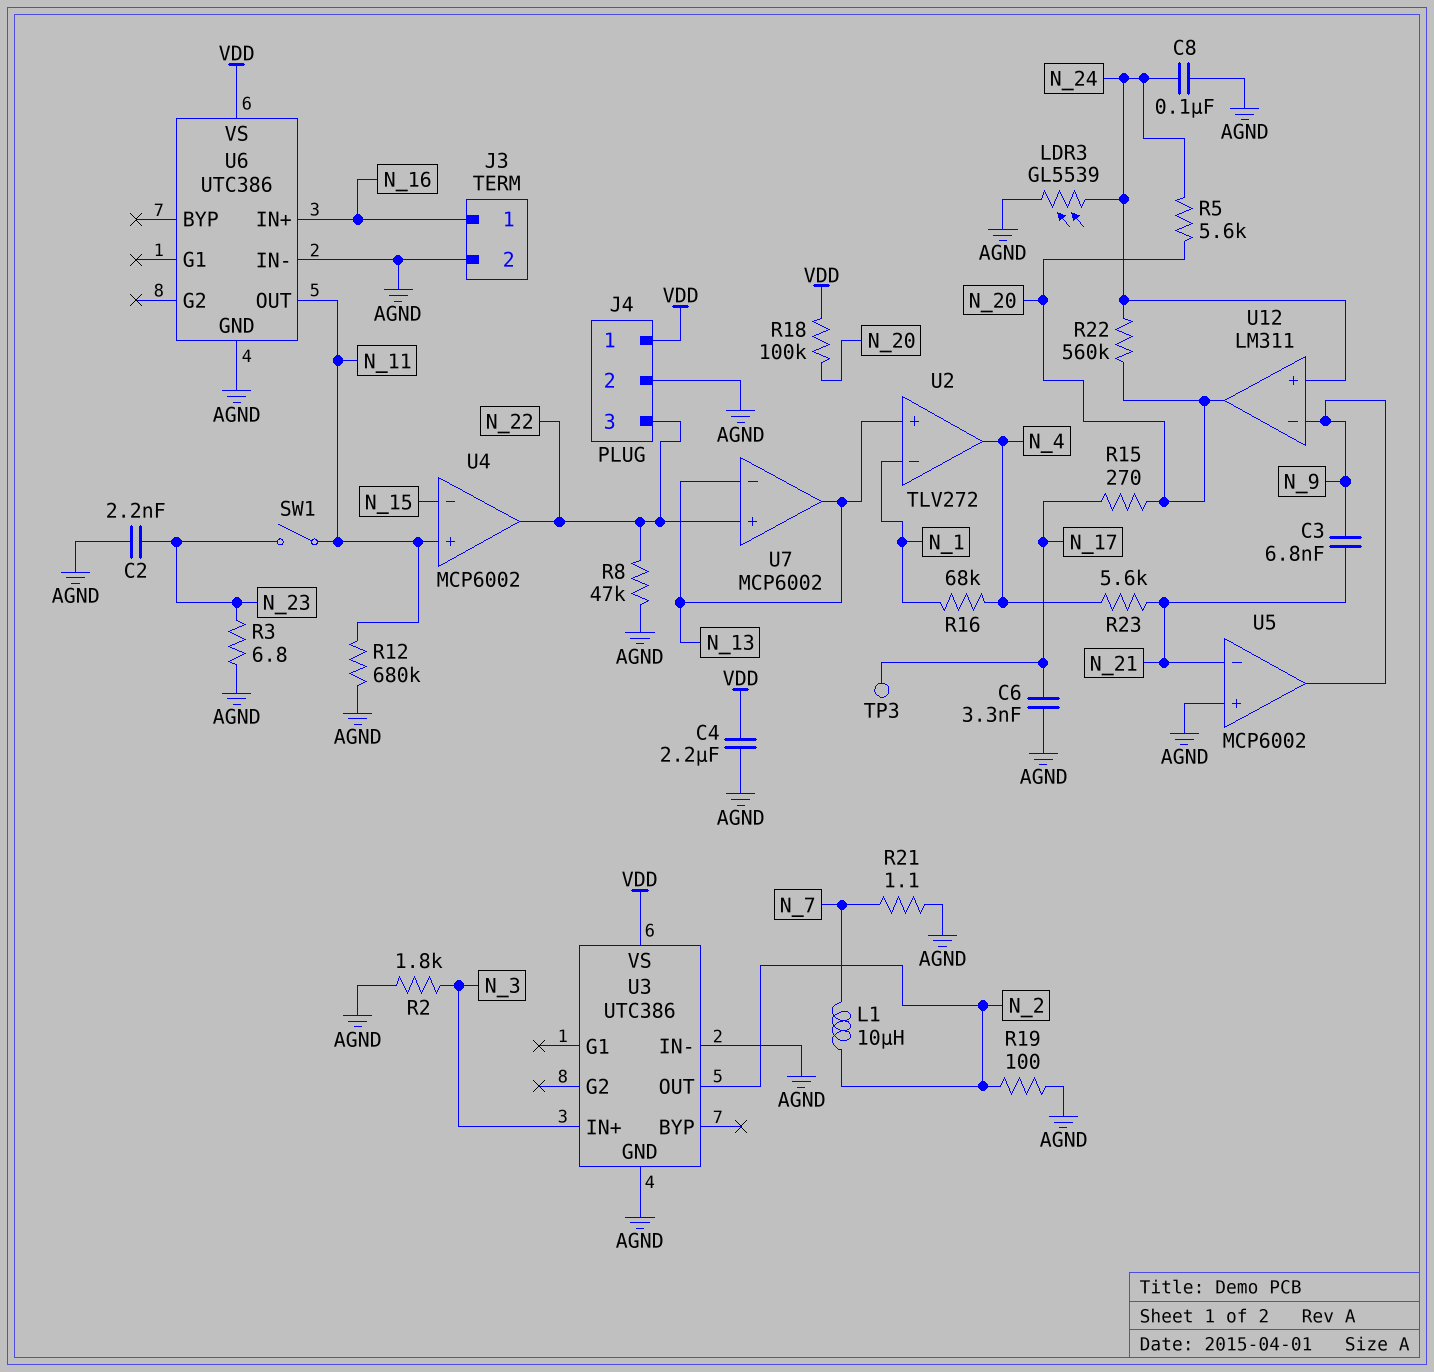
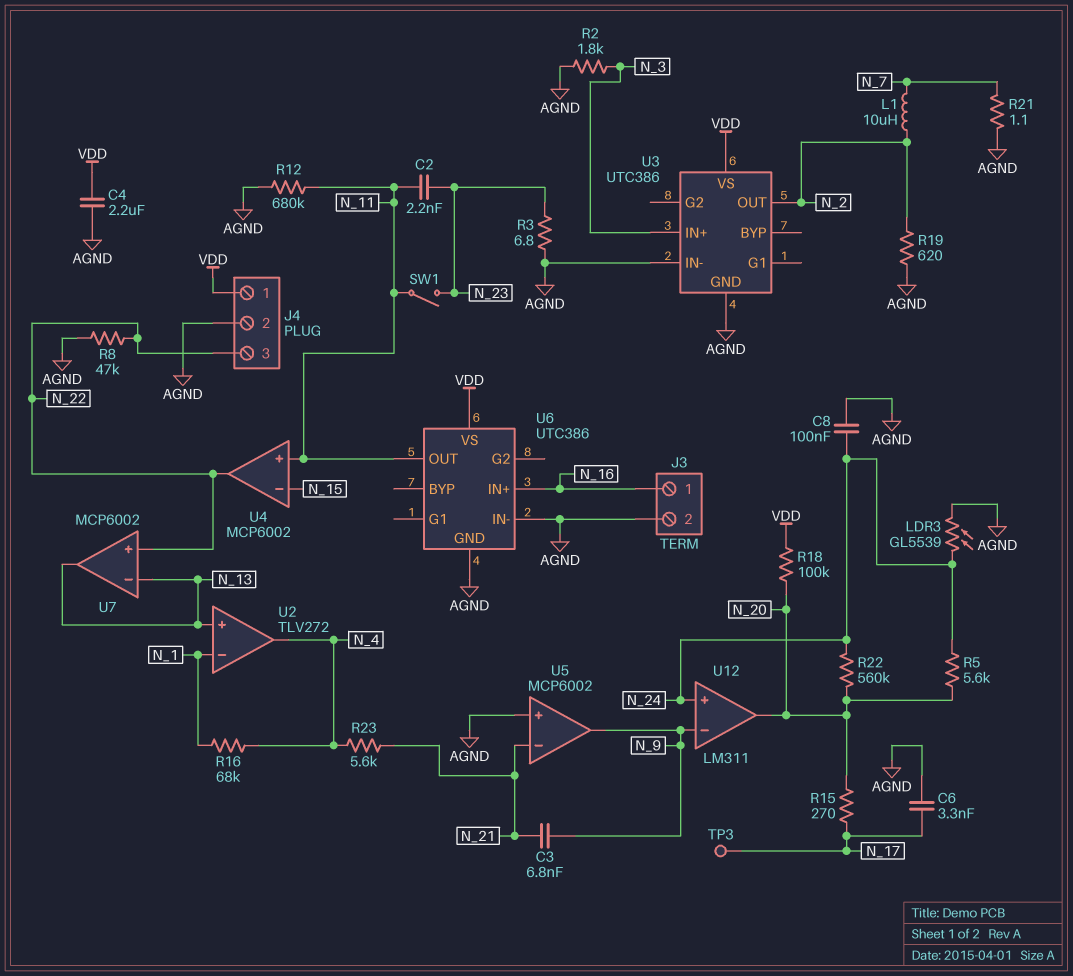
C2: 2.2nF (AGND, N_23) -> 2.2nF (N_11, N_23)
R19: 100 (AGND, N_2) -> 620 (AGND, N_2)

